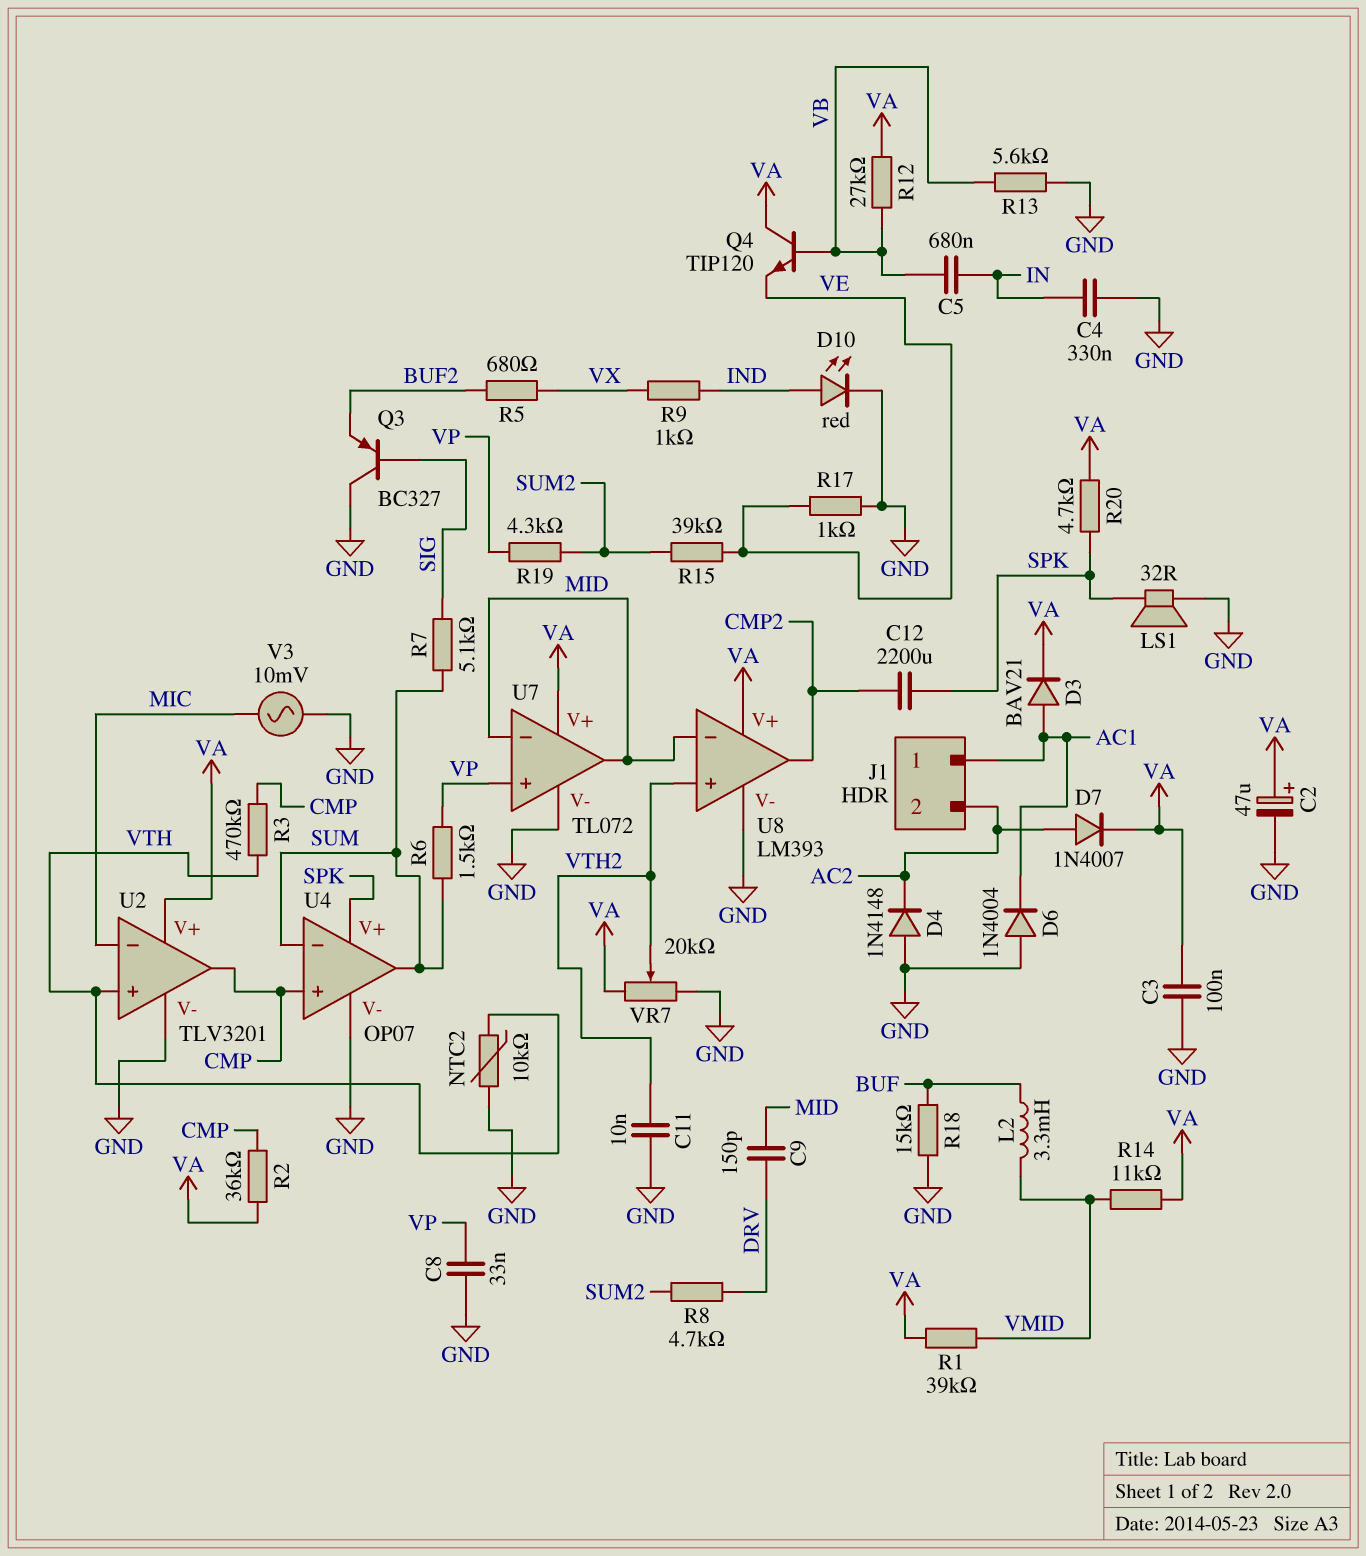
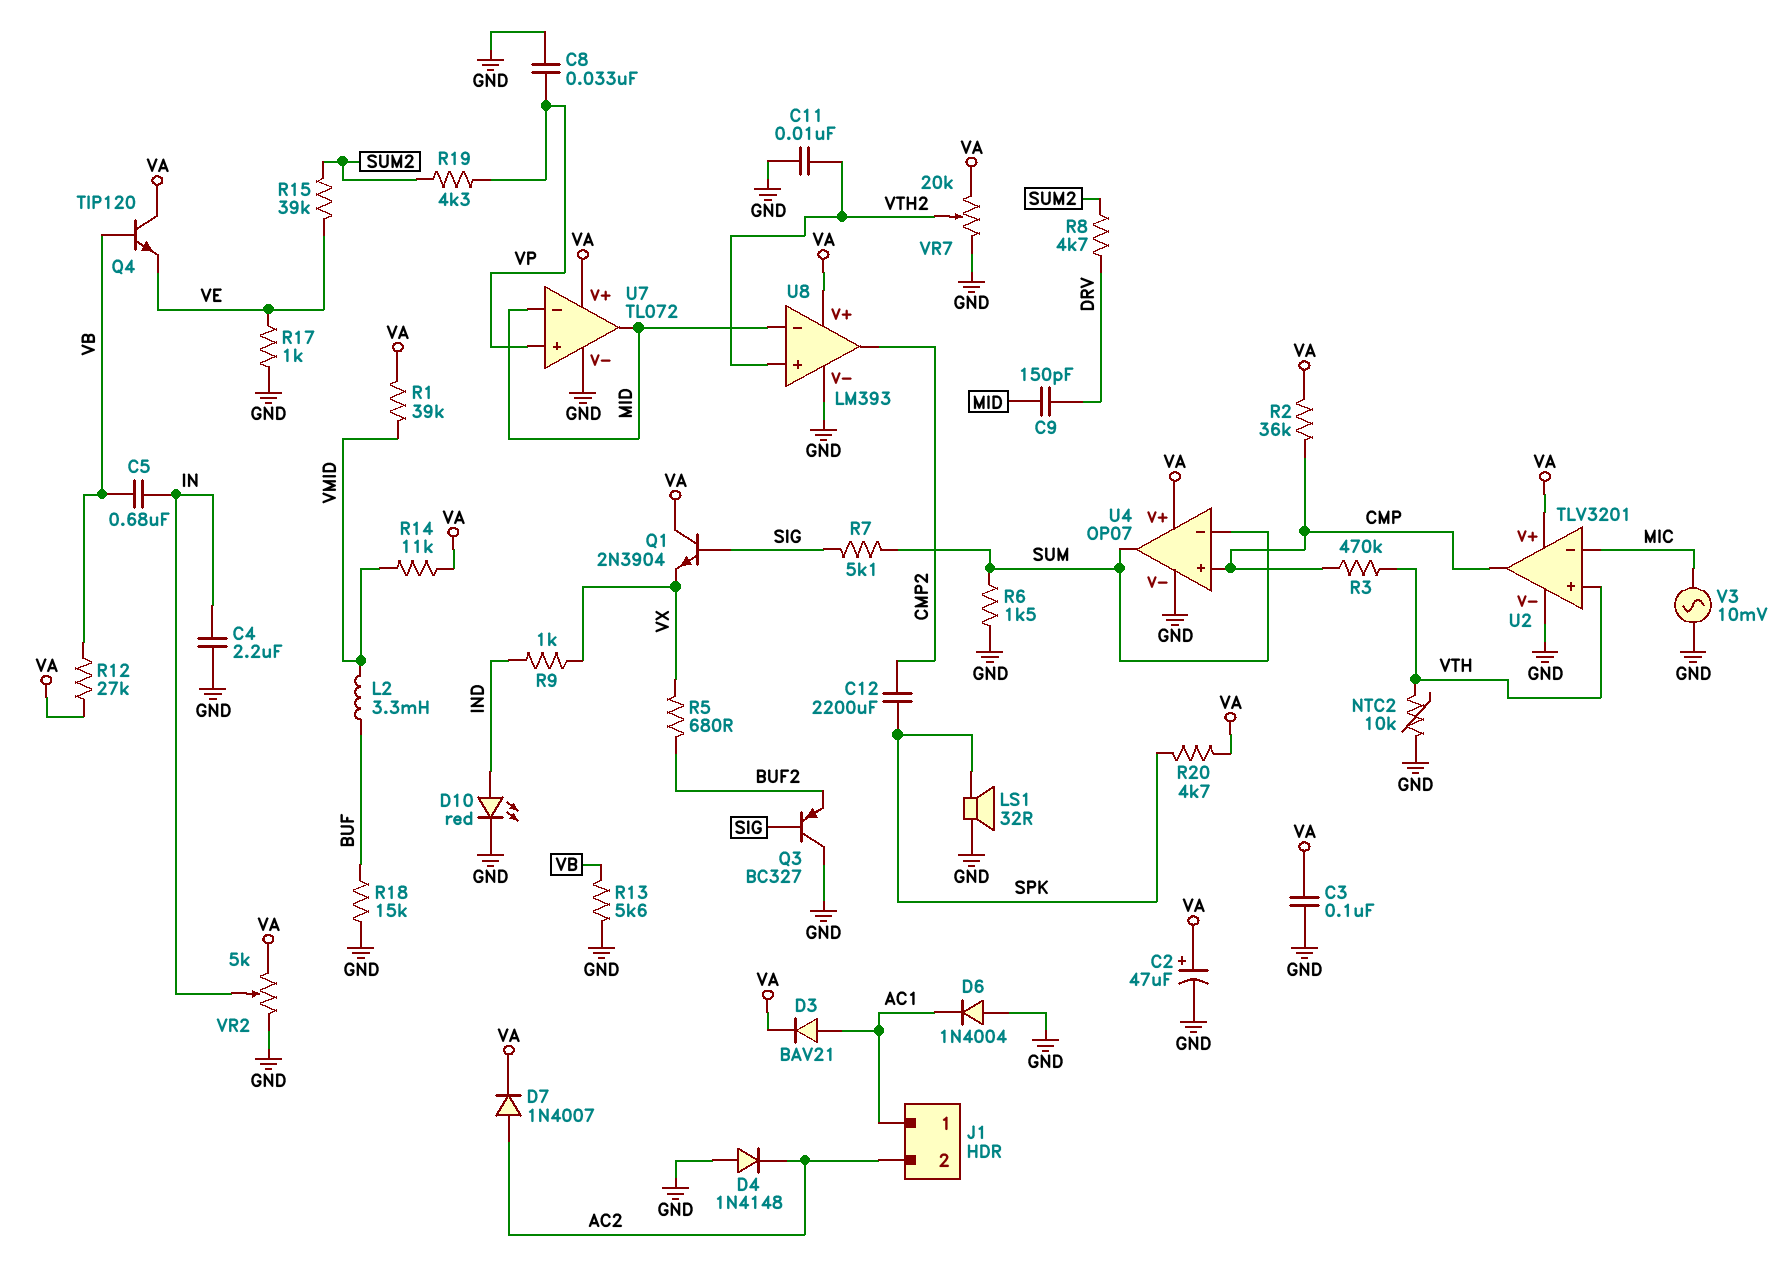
C4: 330nF (GND, IN) -> 2.2uF (GND, IN)
Q1: none -> NPN 2N3904 (B SIG, C VA, E VX)
R6: 1.5k (SUM, VP) -> 1.5k (GND, SUM)
U4 pin V+: SPK -> VA
VR2: none -> 5k (GND, VA, wiper IN)

